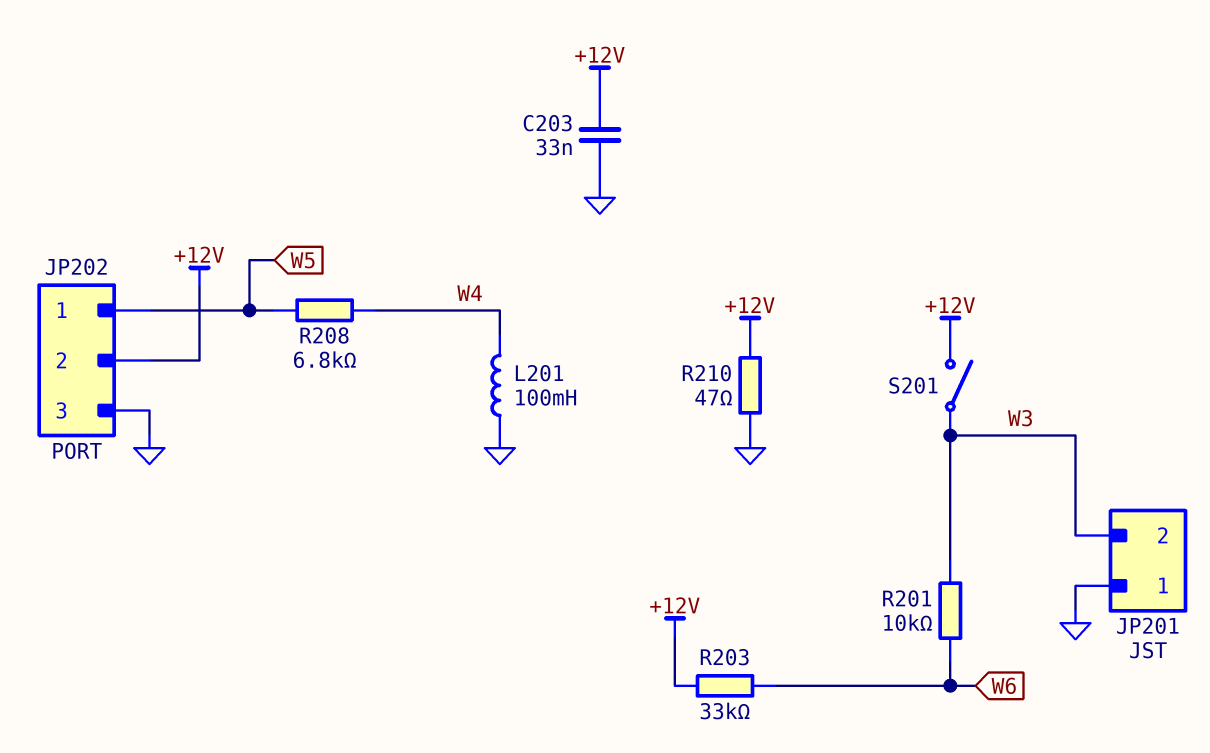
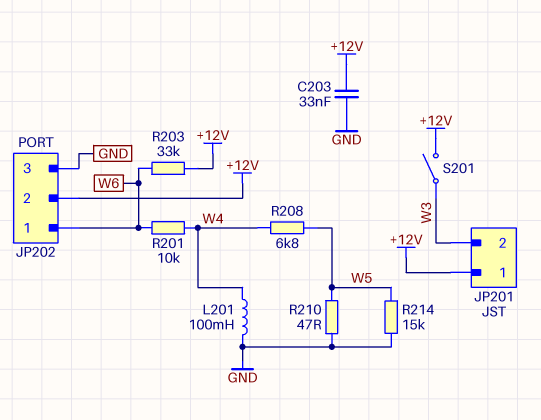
JP201 pin 1: GND -> +12V
JP202 pin 1: W5 -> W6
R201: 10k (W3, W6) -> 10k (W4, W6)
R210: 47 (+12V, GND) -> 47 (GND, W5)
R214: none -> 15k (GND, W5)

